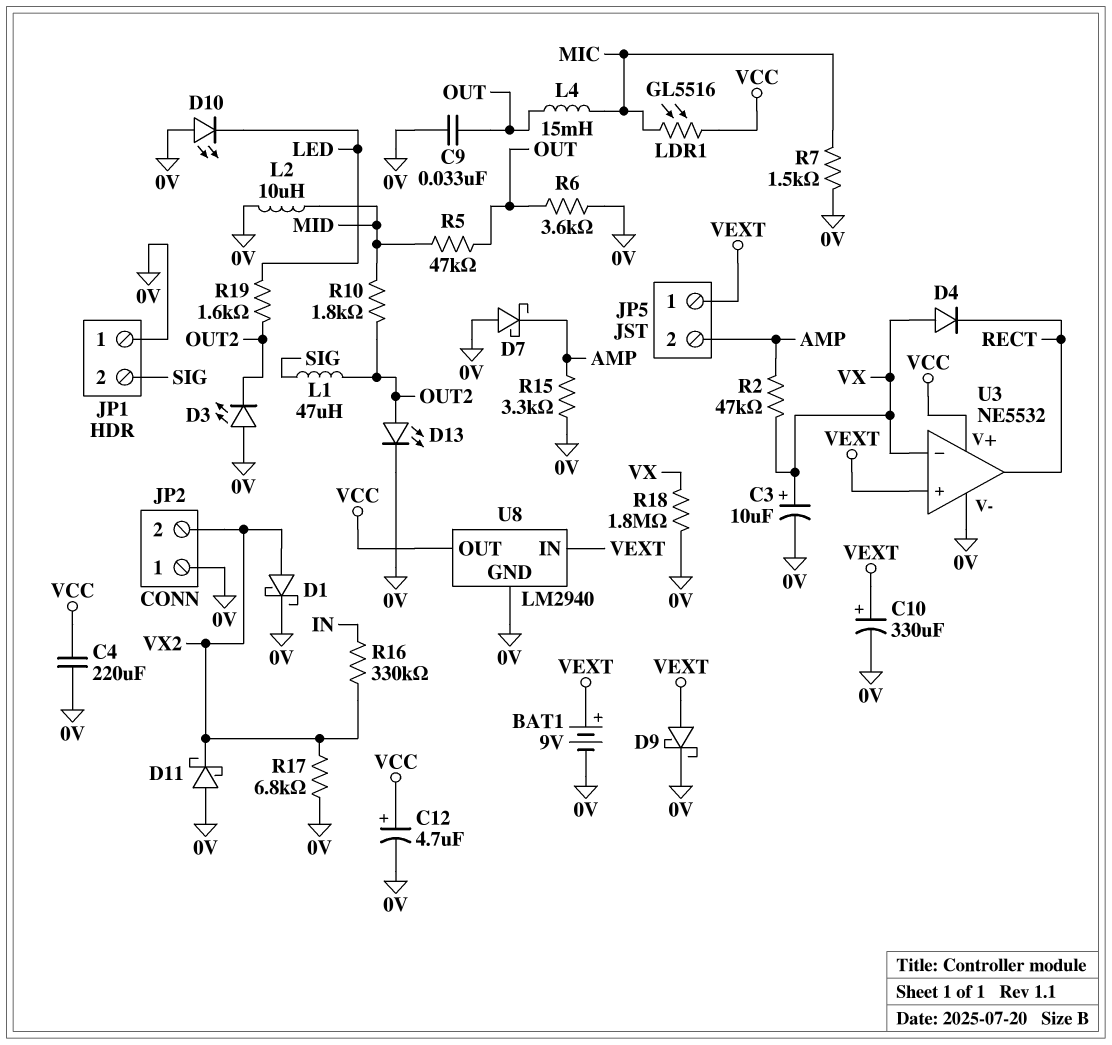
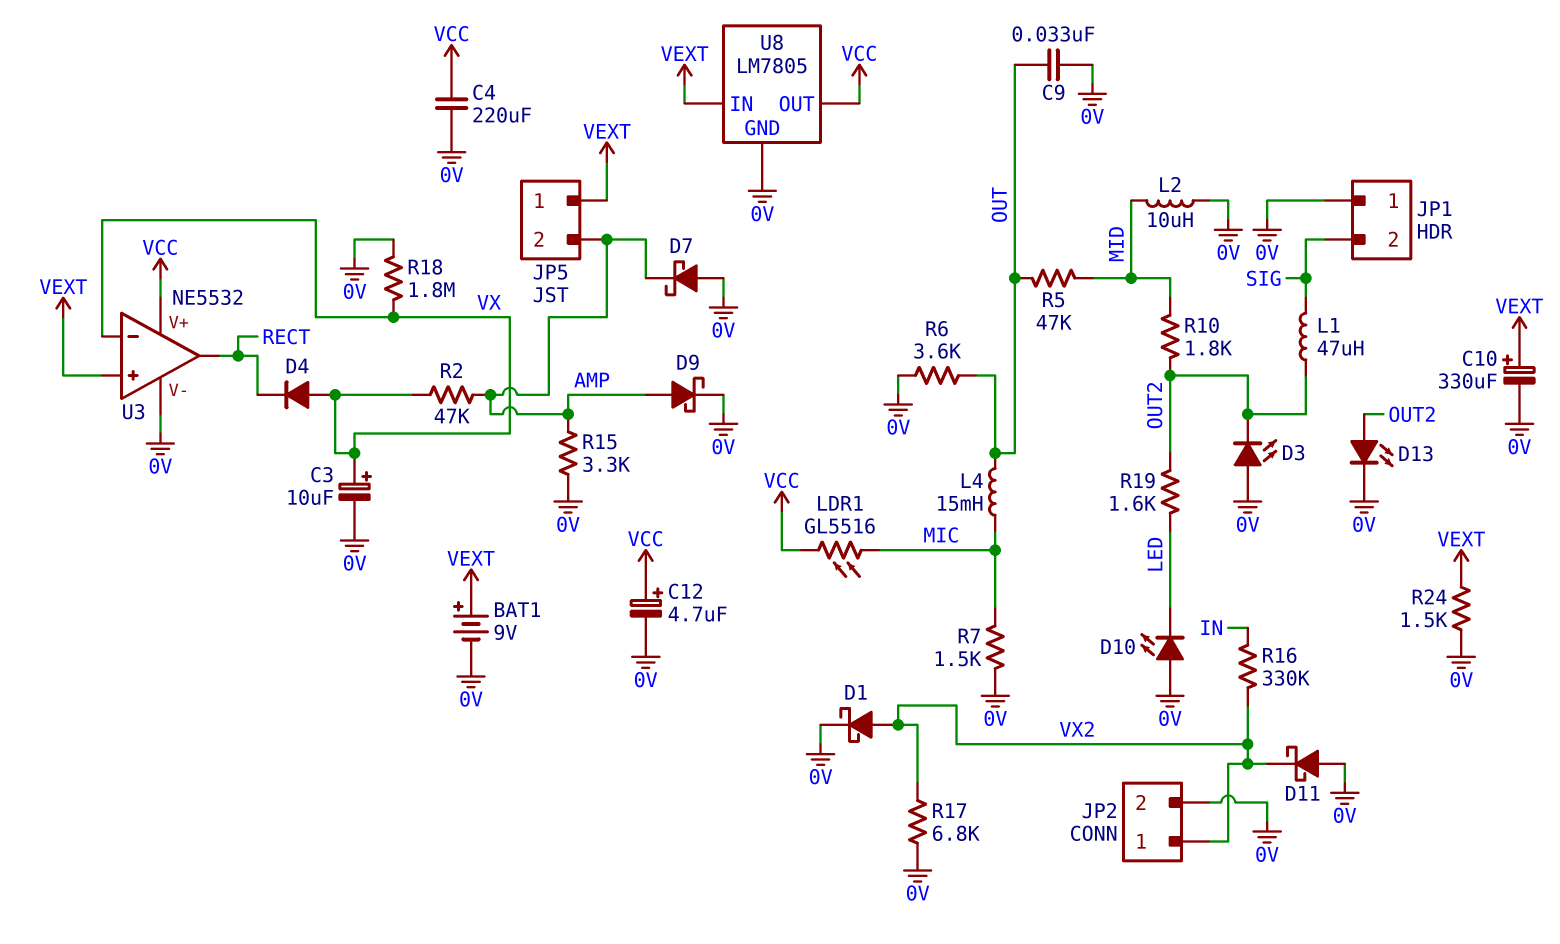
D9: schottky (A VEXT, K 0V) -> schottky (A AMP, K 0V)
JP2 pin 1: 0V -> VX2
JP2 pin 2: VX2 -> 0V
R24: none -> 1.5k (0V, VEXT)
U8: LM2940 -> LM7805

